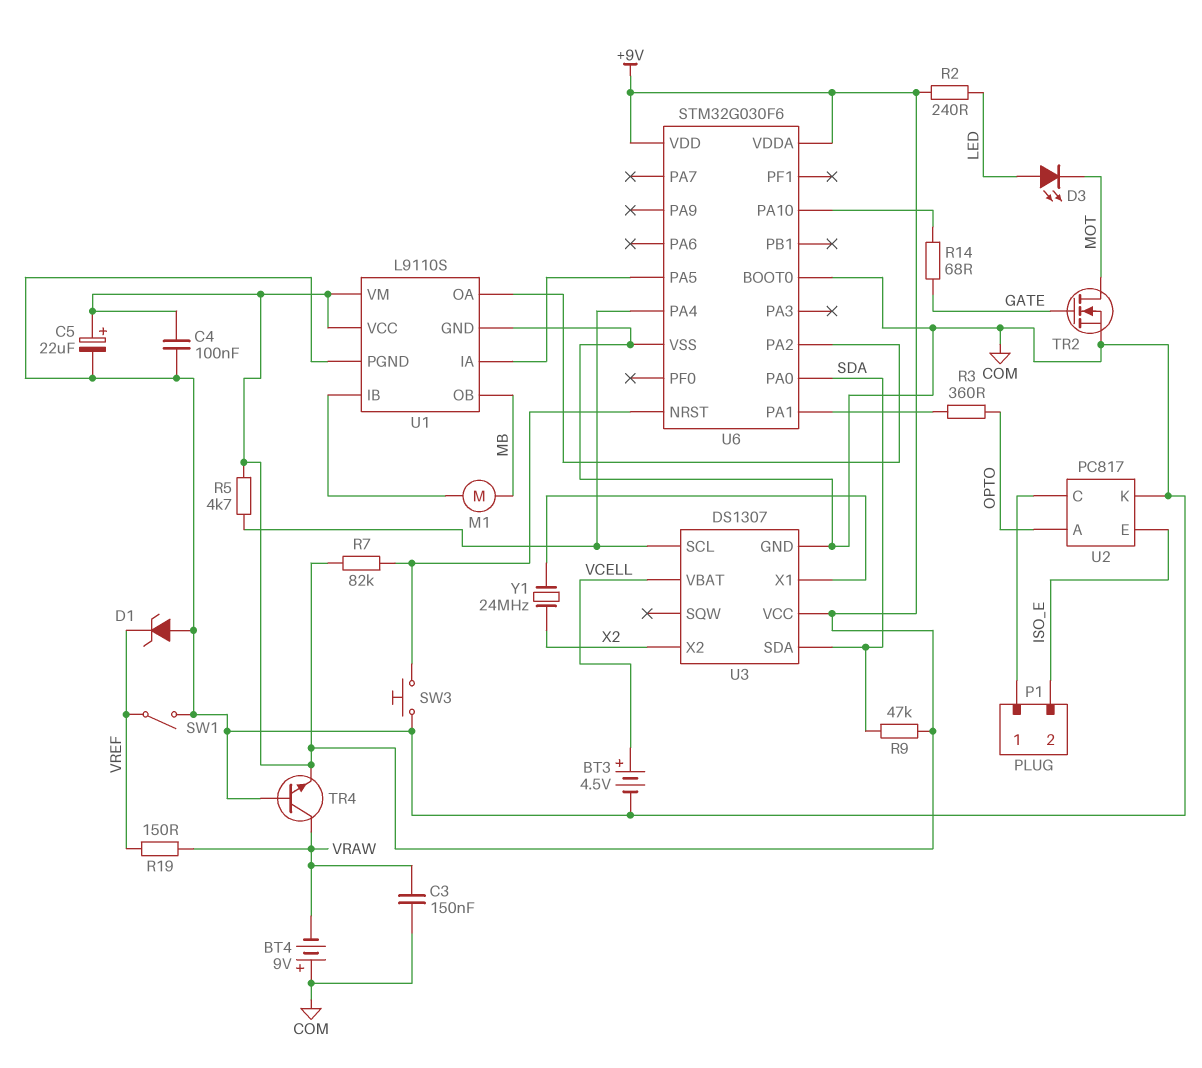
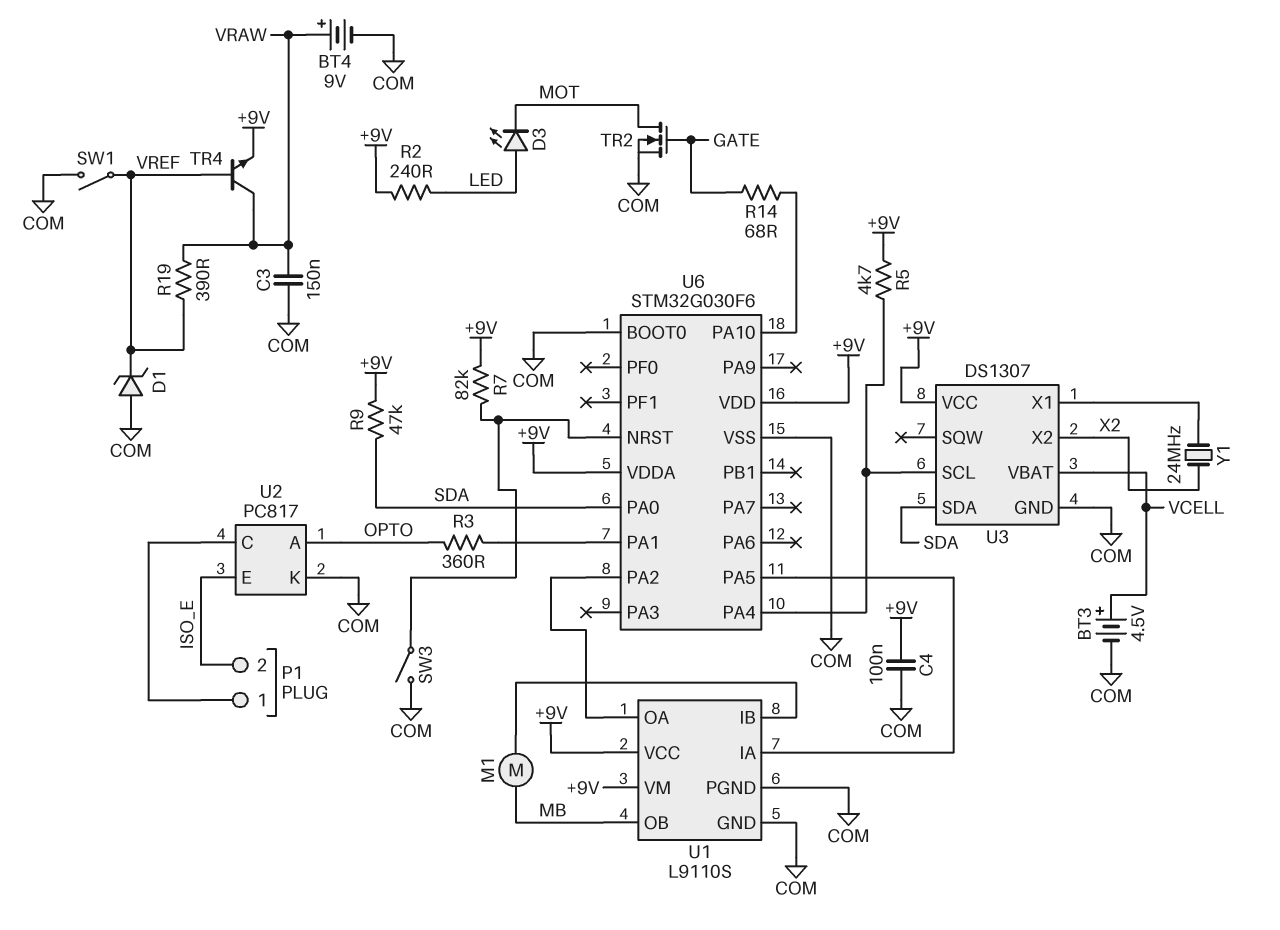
BT4: 9V (plus COM, minus VRAW) -> 9V (plus VRAW, minus COM)
C5: 22uF (plus +9V, minus COM) -> none
R19: 150 (VRAW, VREF) -> 390 (VRAW, VREF)
SW3: button (COM, U6/NRST) -> switch (COM, U6/NRST)
TR4: NPN (B COM, C VRAW, E +9V) -> NPN (B VREF, C VRAW, E +9V)

